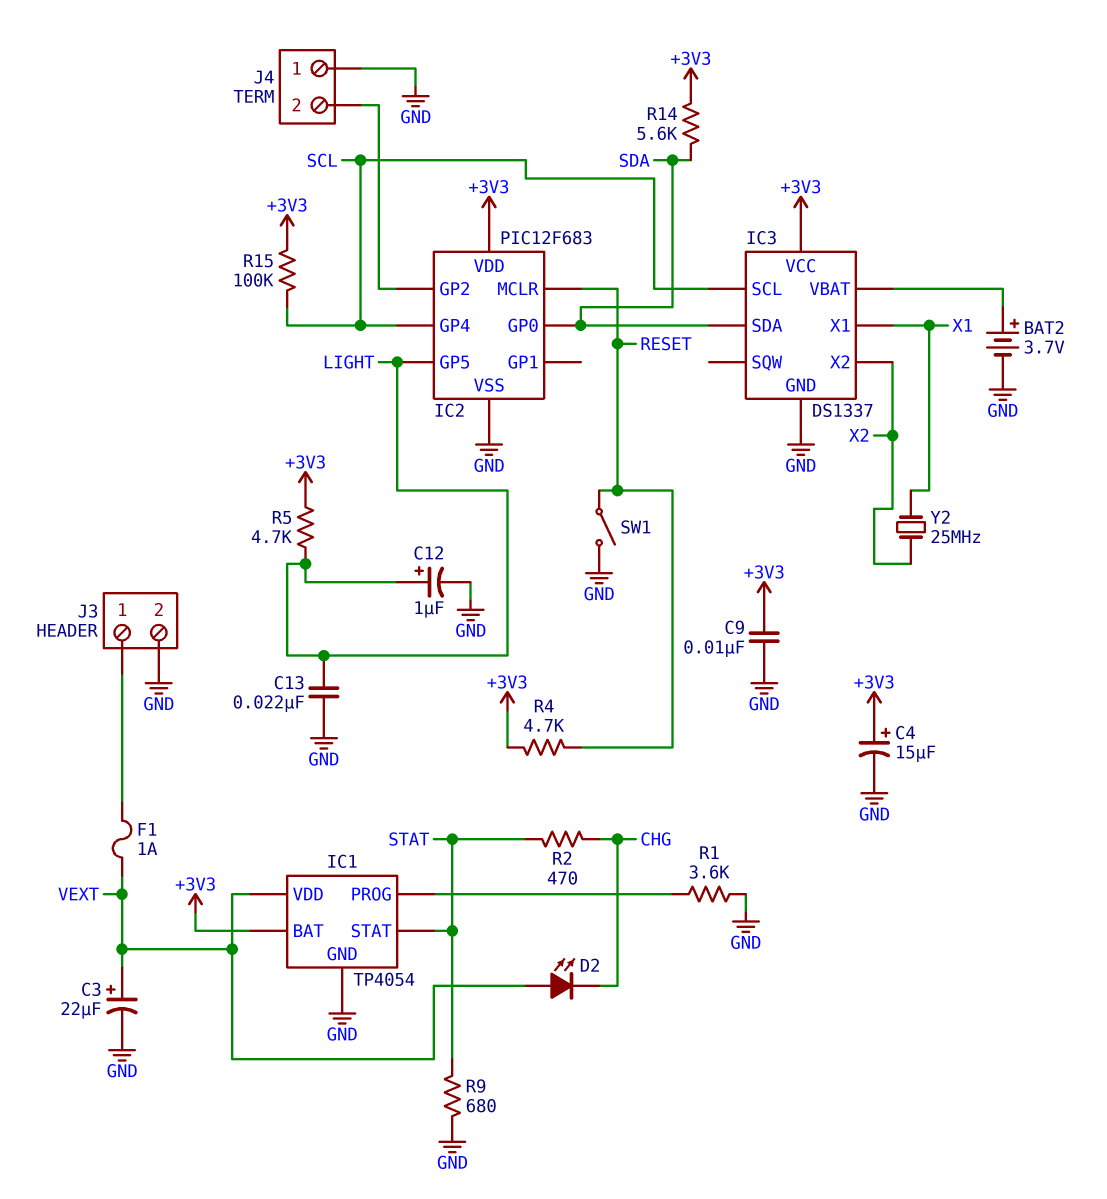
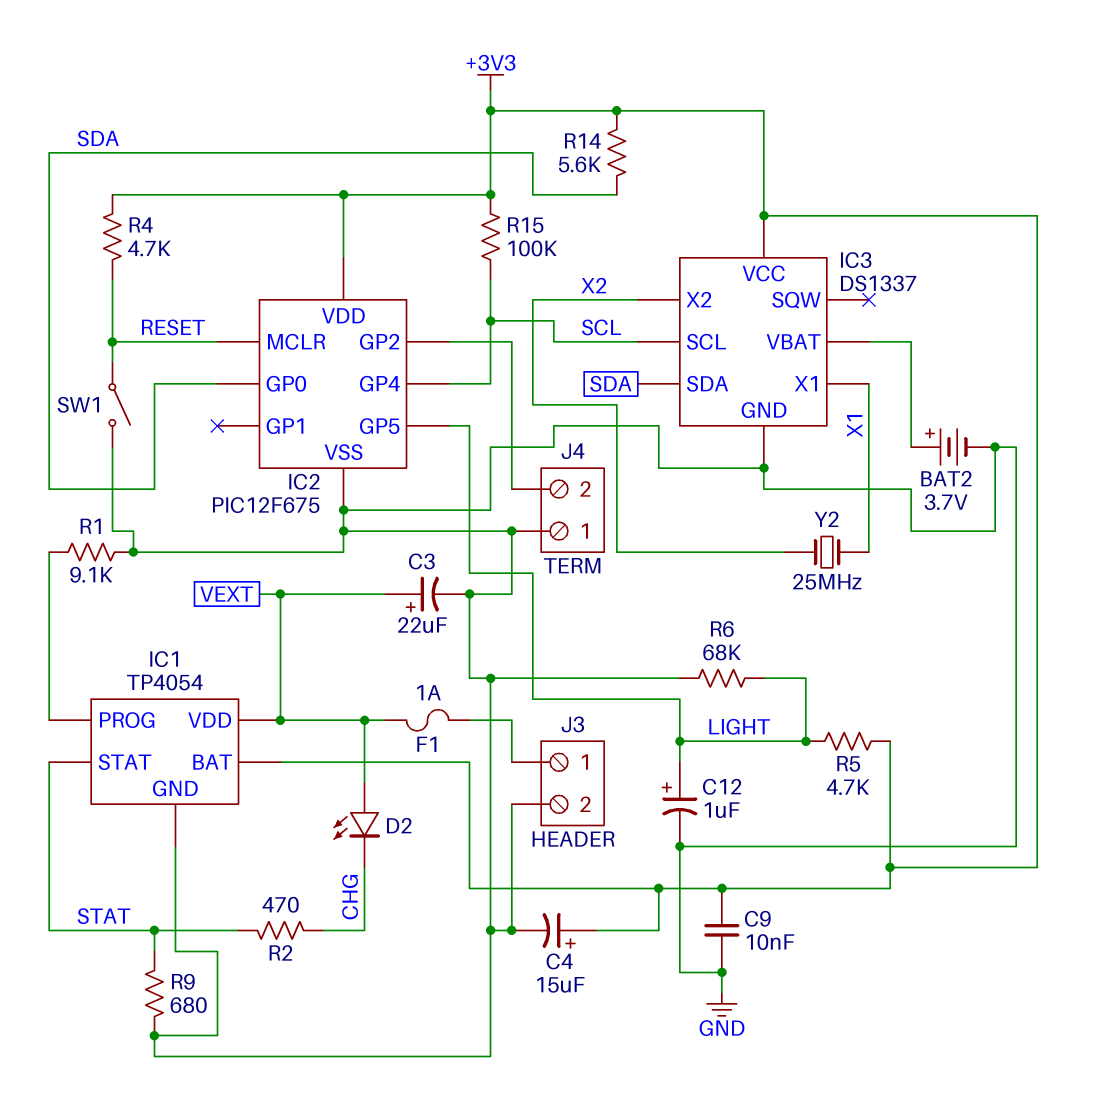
C13: 22nF (GND, LIGHT) -> none
IC2: PIC12F683 -> PIC12F675
R1: 3.6k (GND, IC1/PROG) -> 9.1k (GND, IC1/PROG)
R6: none -> 68k (GND, LIGHT)

